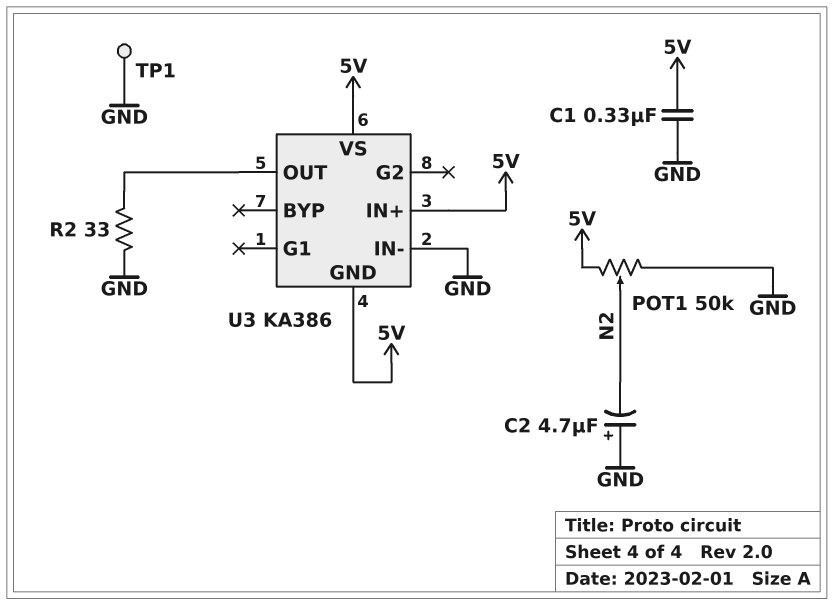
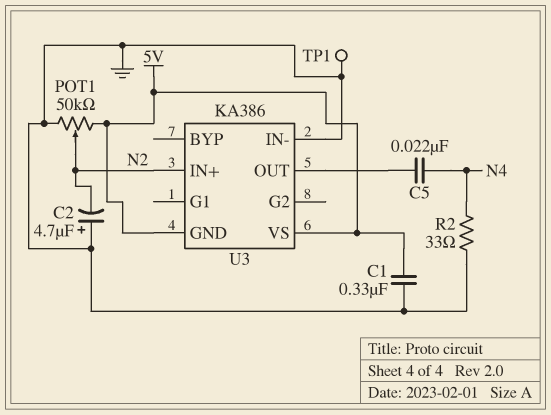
C5: none -> 22nF (N4, U3/OUT)
R2: 33 (GND, U3/OUT) -> 33 (GND, N4)
U3 pin IN+: 5V -> N2

